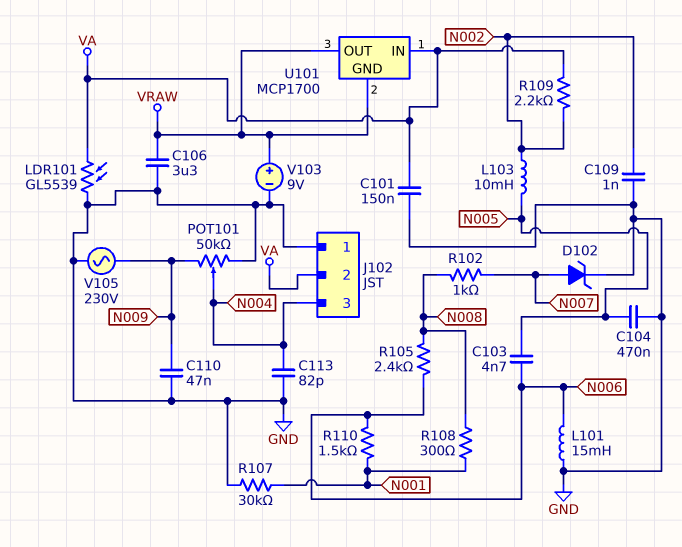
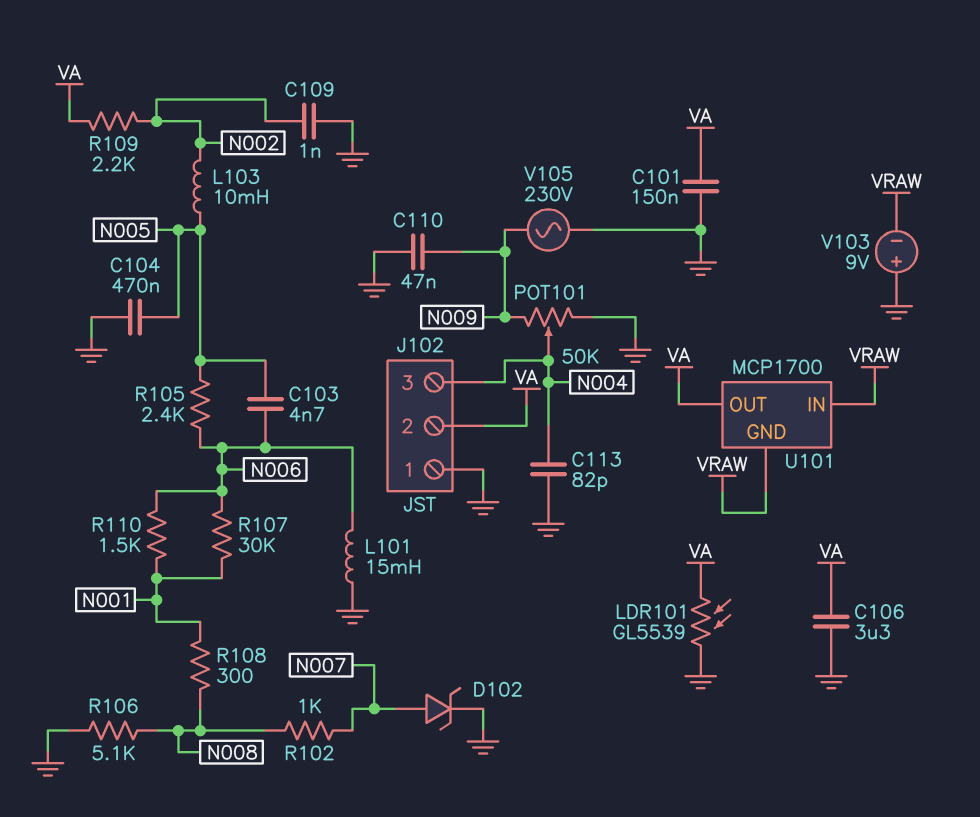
C106: 3.3uF (GND, VRAW) -> 3.3uF (GND, VA)
R105: 2.4k (N006, N008) -> 2.4k (N005, N006)
R106: none -> 5.1k (GND, N008)
R107: 30k (GND, N001) -> 30k (N001, N006)
U101 pin IN: VA -> VRAW
U101 pin OUT: VRAW -> VA
V103: 9V (plus VRAW, minus GND) -> 9V (plus GND, minus VRAW)

